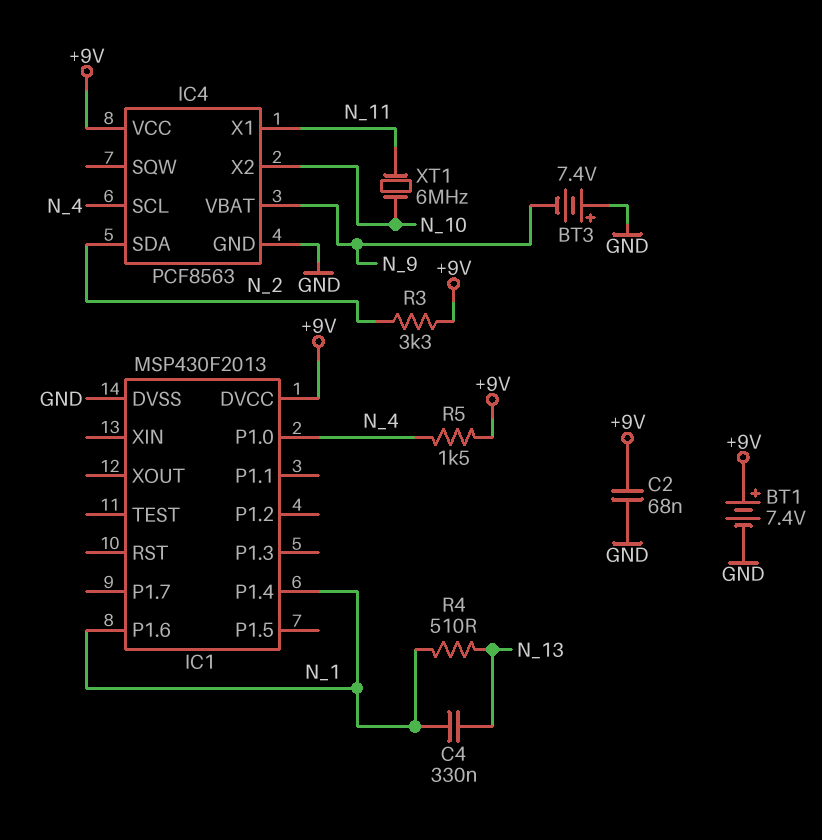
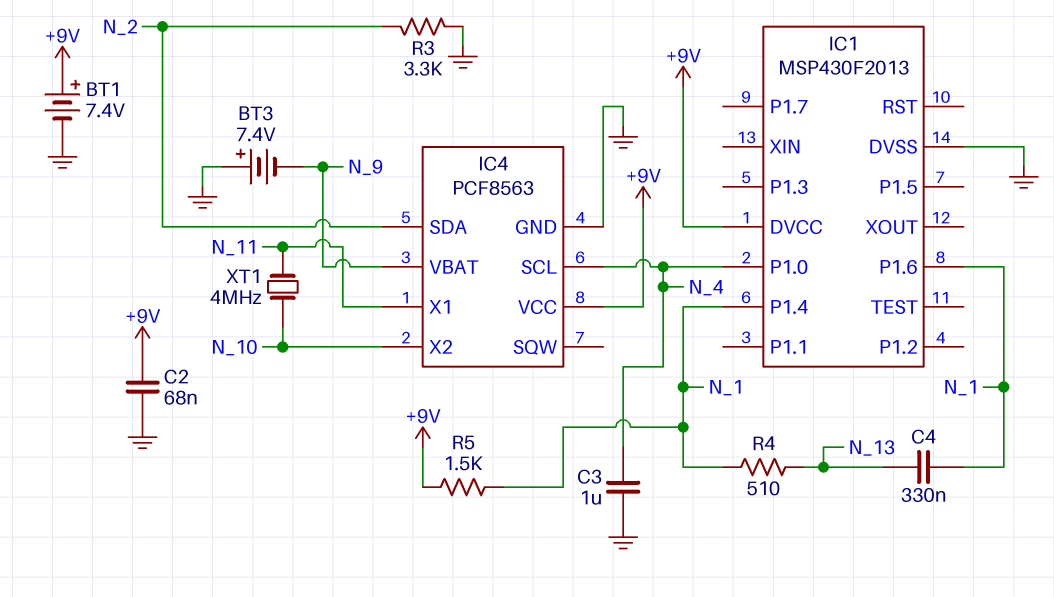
C3: none -> 1uF (GND, N_4)
R3: 3.3k (+9V, N_2) -> 3.3k (GND, N_2)
R5: 1.5k (+9V, N_4) -> 1.5k (+9V, N_1)
XT1: 6MHz (N_10, N_11) -> 4MHz (N_10, N_11)

